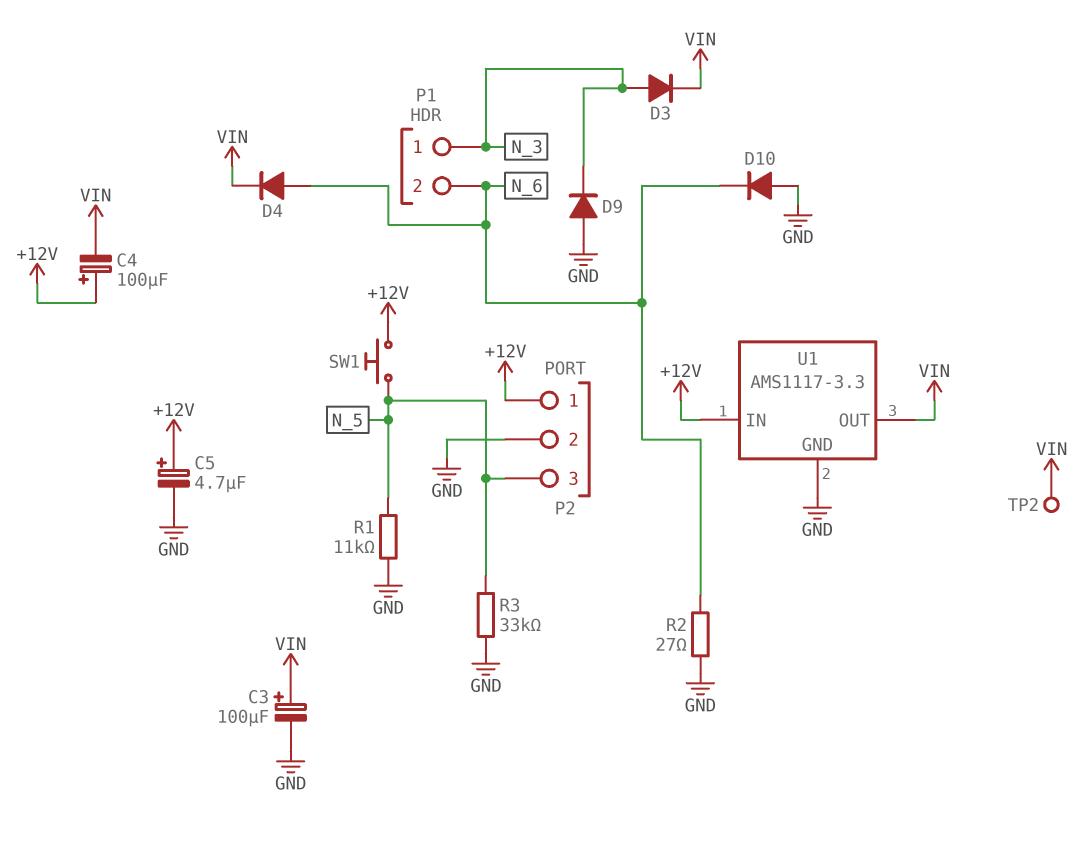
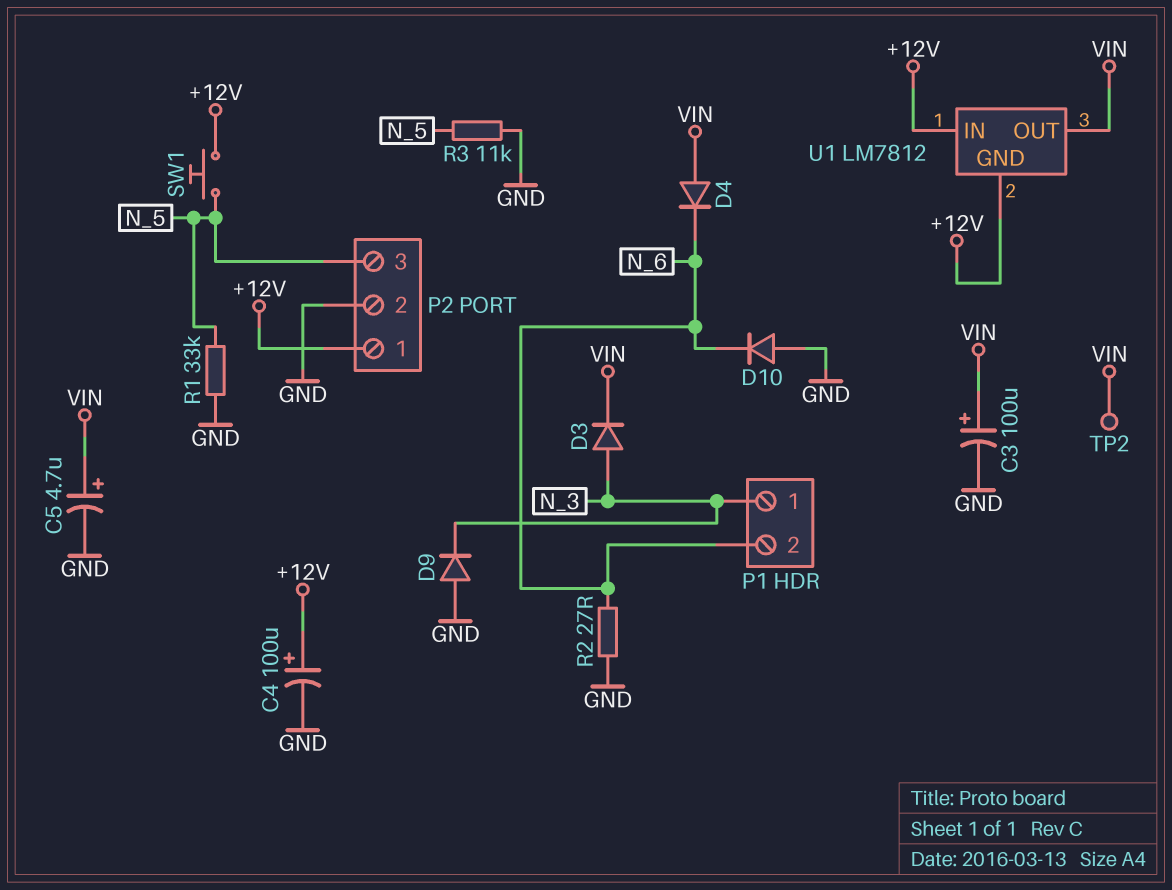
C4: 100uF (plus +12V, minus VIN) -> 100uF (plus +12V, minus GND)
C5: 4.7uF (plus +12V, minus GND) -> 4.7uF (plus VIN, minus GND)
D4: diode (A N_6, K VIN) -> diode (A VIN, K N_6)
R1: 11k (GND, N_5) -> 33k (GND, N_5)
R3: 33k (GND, N_5) -> 11k (GND, N_5)
U1: AMS1117-3.3 -> LM7812
U1 pin GND: GND -> +12V

